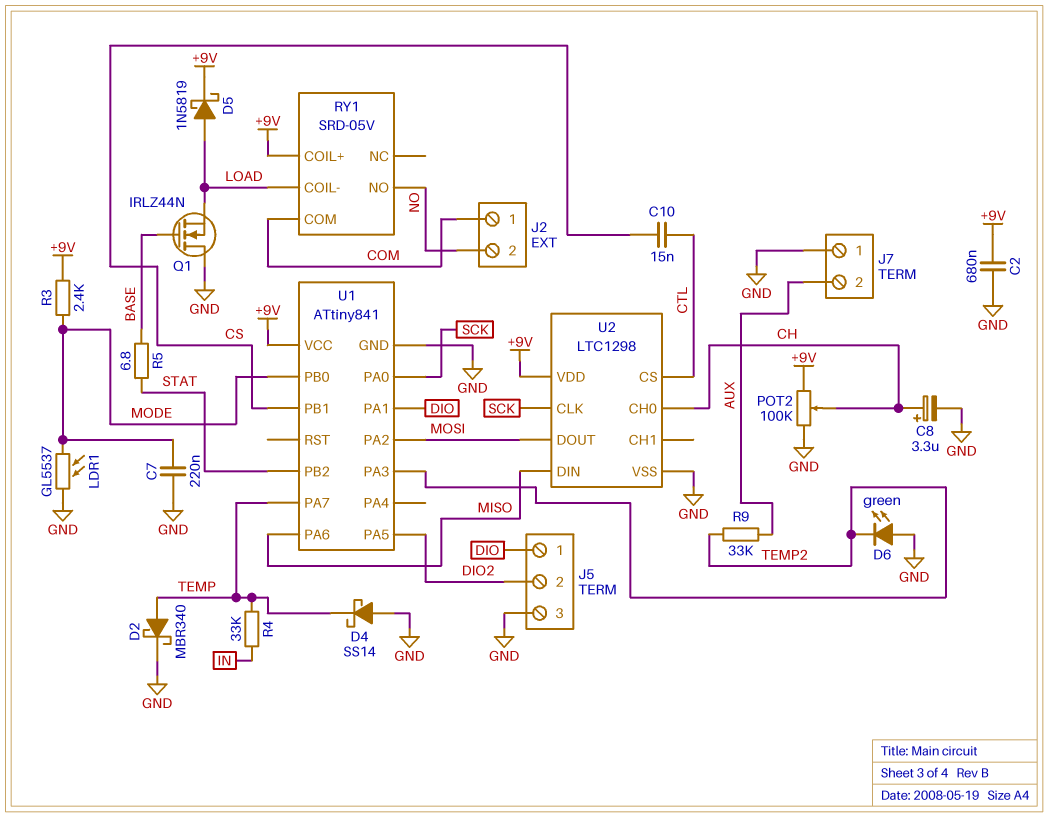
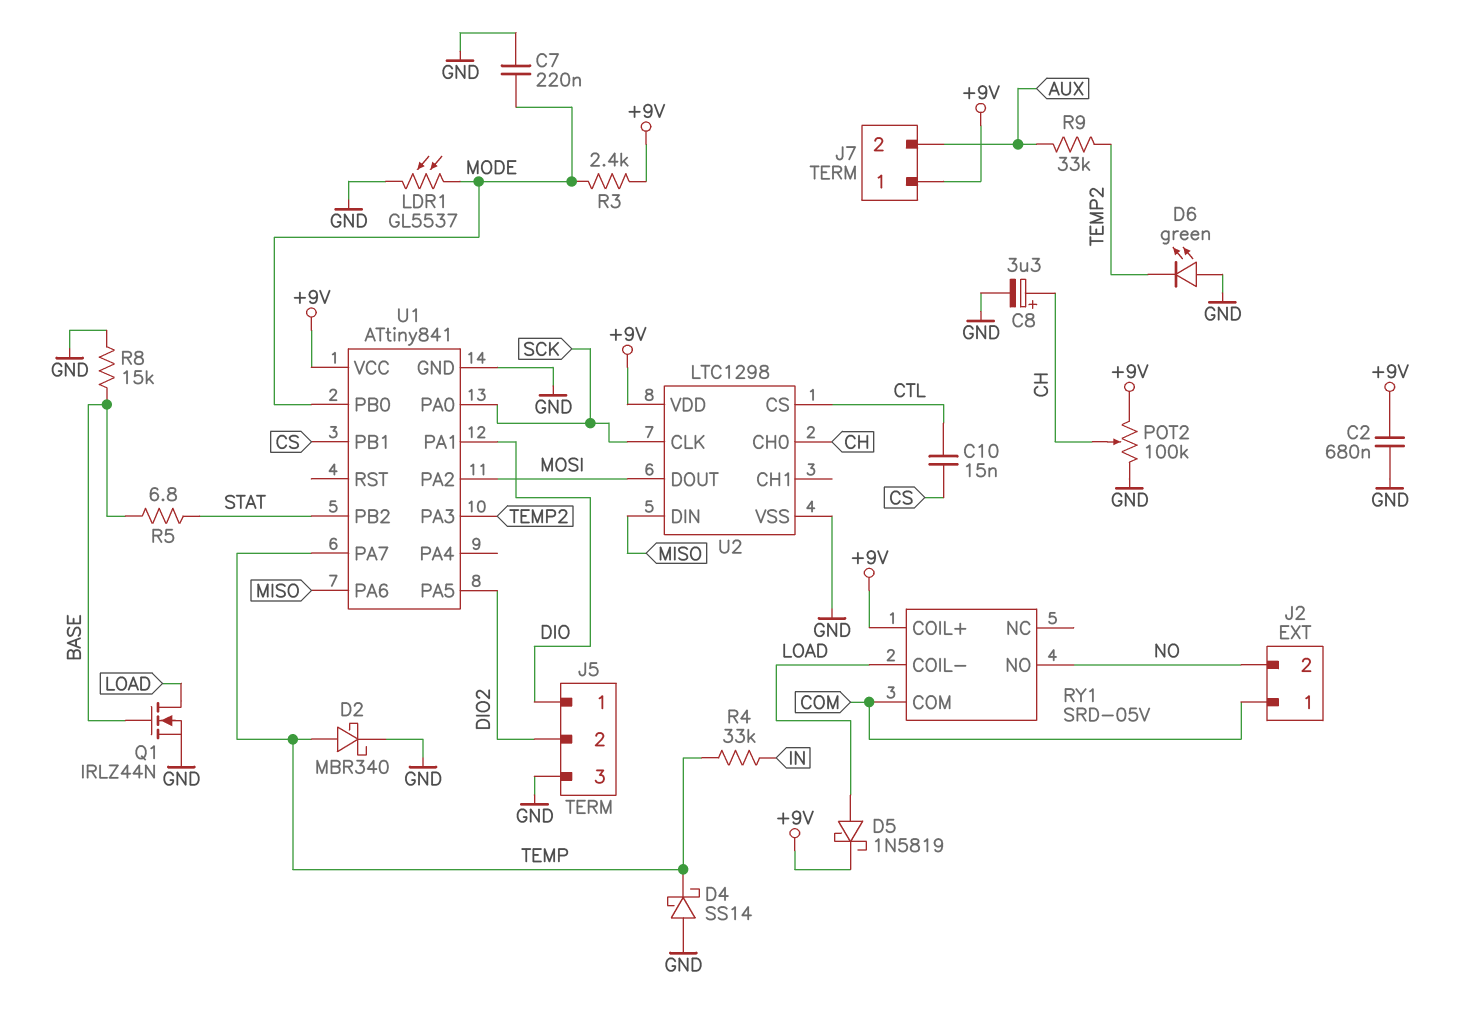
J7 pin 1: GND -> +9V
Q1: NMOS IRLZ44N (G BASE, D GND, S LOAD) -> NMOS IRLZ44N (G BASE, D LOAD, S GND)
R8: none -> 15k (BASE, GND)

